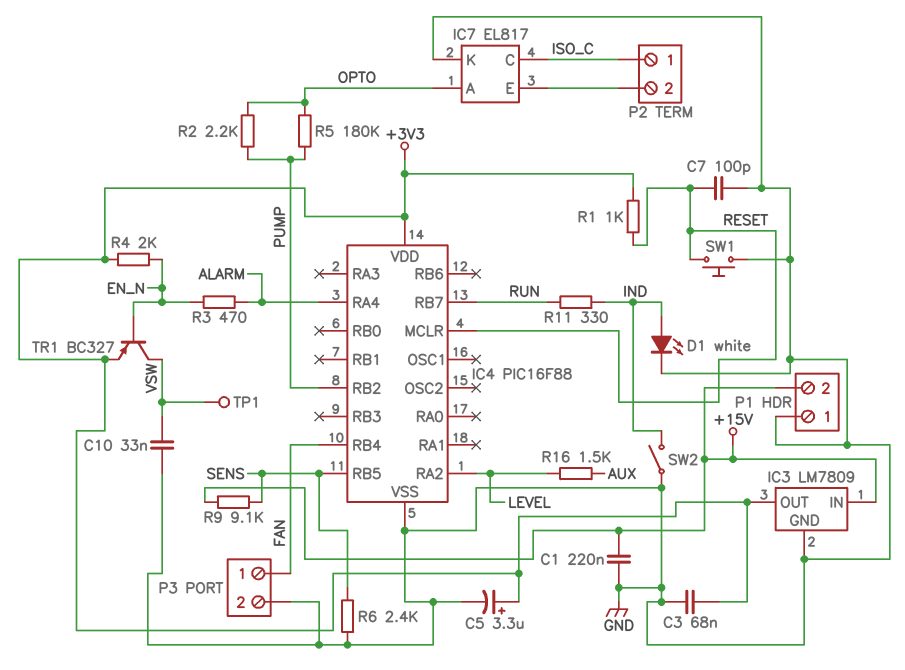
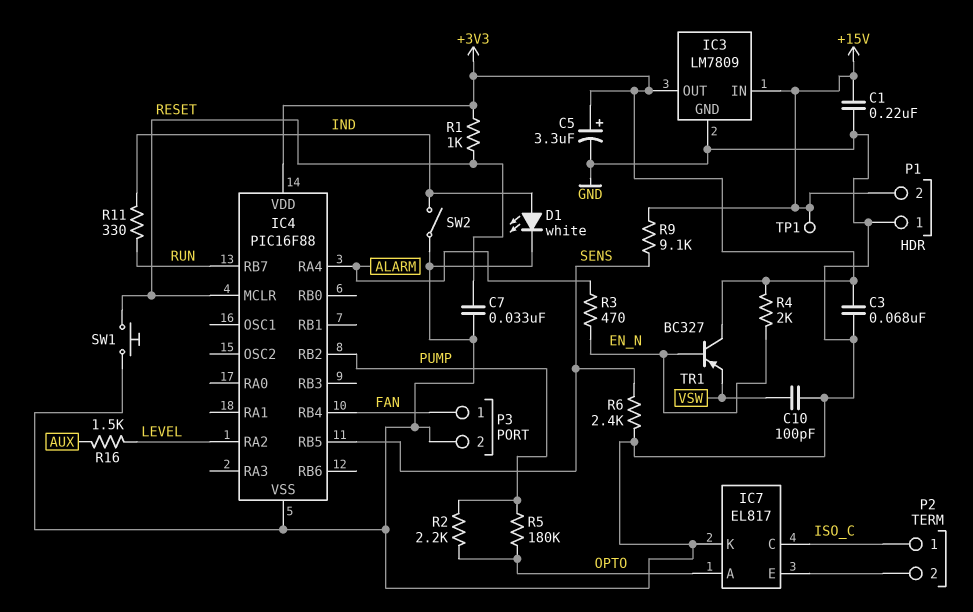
C7: 100pF (GND, RESET) -> 33nF (GND, RESET)
C10: 33nF (GND, VSW) -> 100pF (GND, VSW)
TP1: test point (VSW) -> test point (+15V)
TR1: PNP BC327 (B EN_N, C VSW, E +3V3) -> PNP BC327 (B EN_N, C +3V3, E VSW)

